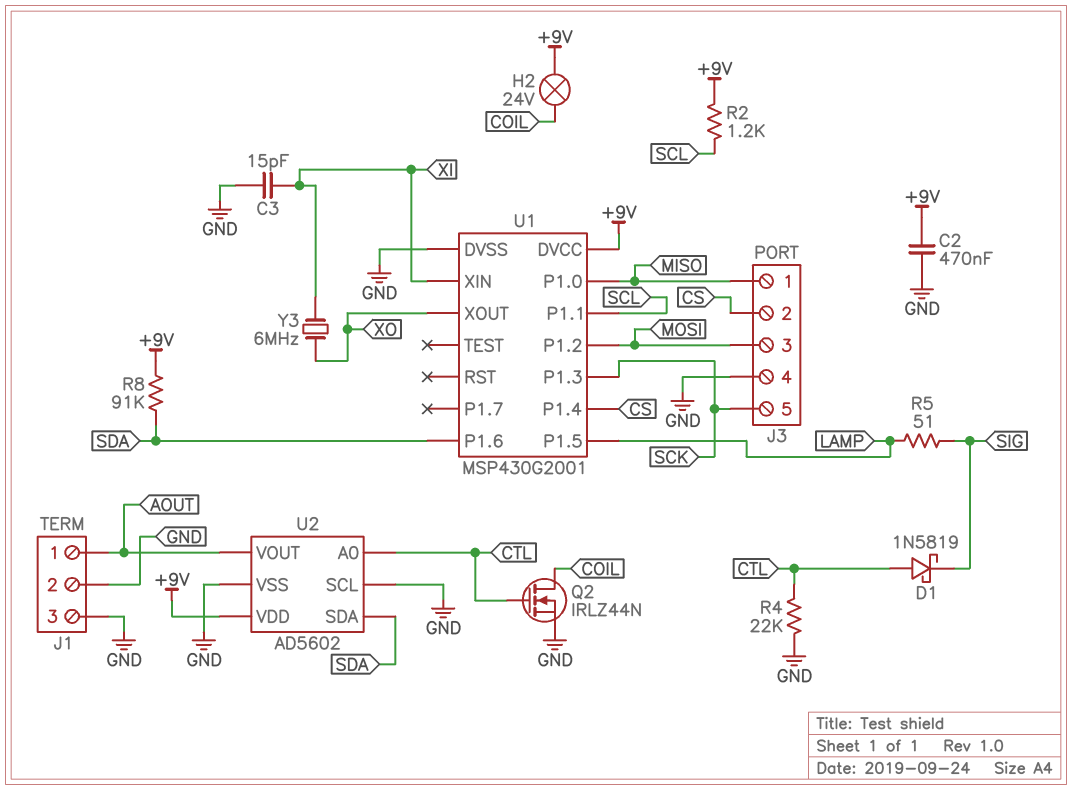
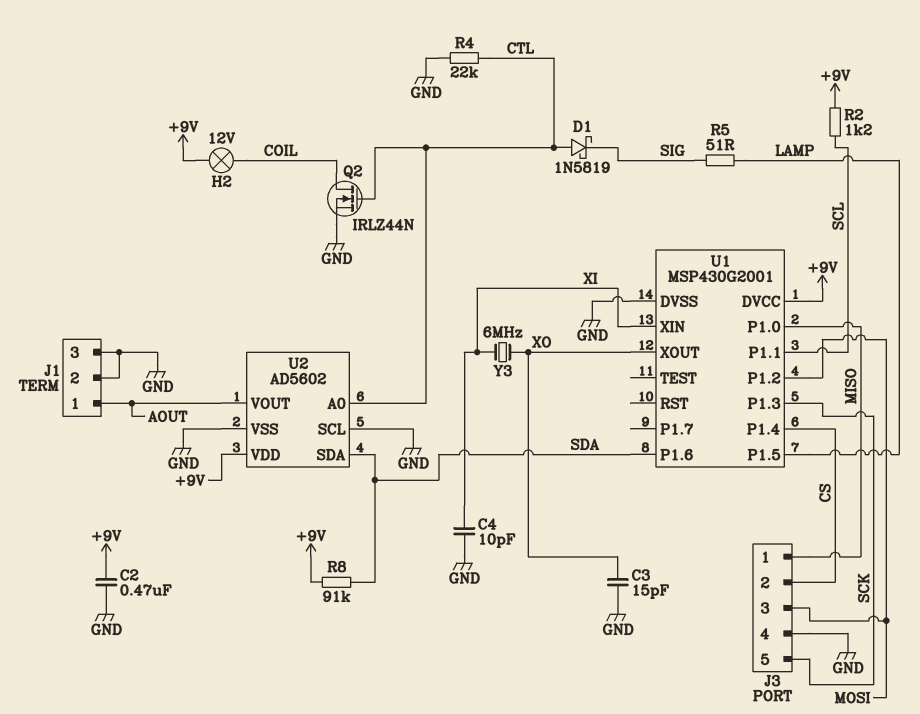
C3: 15pF (GND, XI) -> 15pF (GND, XO)
C4: none -> 10pF (GND, XI)
H2: lamp 24V (+9V, COIL) -> lamp 12V (+9V, COIL)

